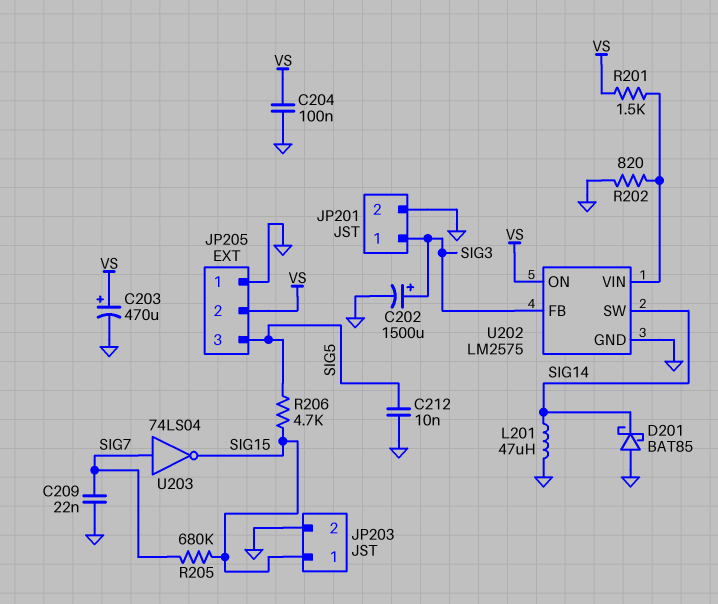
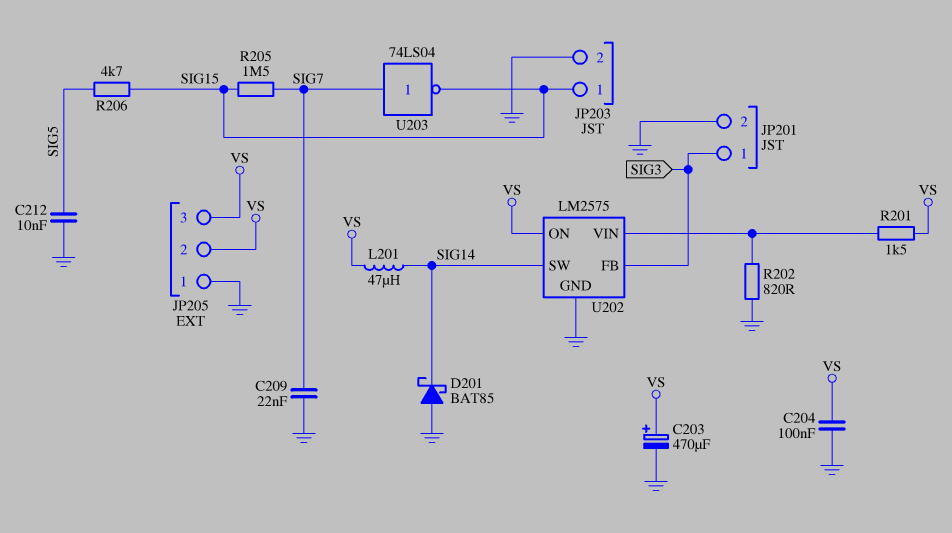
C202: 1500uF (plus SIG3, minus GND) -> none
JP205 pin 3: SIG5 -> VS
L201: 47uH (GND, SIG14) -> 47uH (SIG14, VS)
R205: 680k (SIG7, SIG15) -> 1.5M (SIG7, SIG15)

